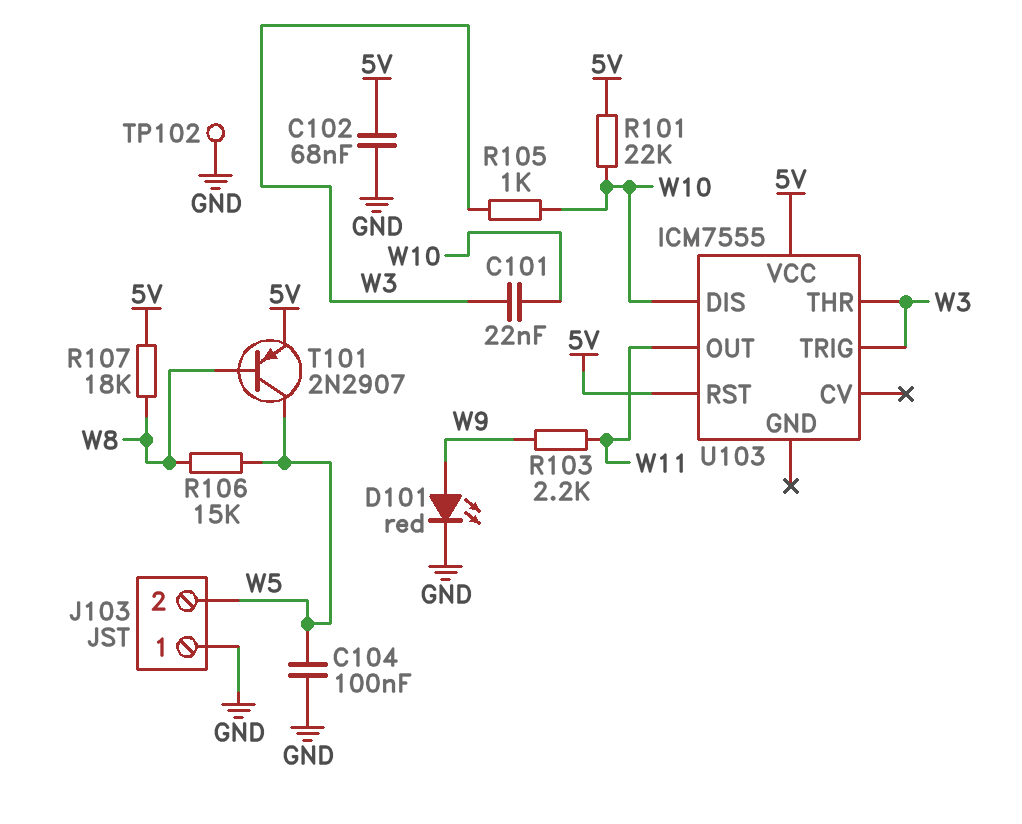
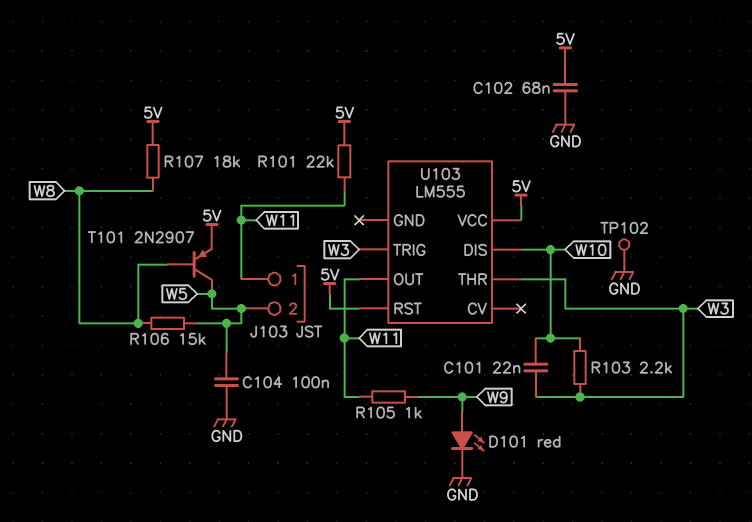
J103 pin 1: GND -> W11
R101: 22k (5V, W10) -> 22k (5V, W11)
R103: 2.2k (W9, W11) -> 2.2k (W3, W10)
R105: 1k (W3, W10) -> 1k (W9, W11)
U103: ICM7555 -> LM555

